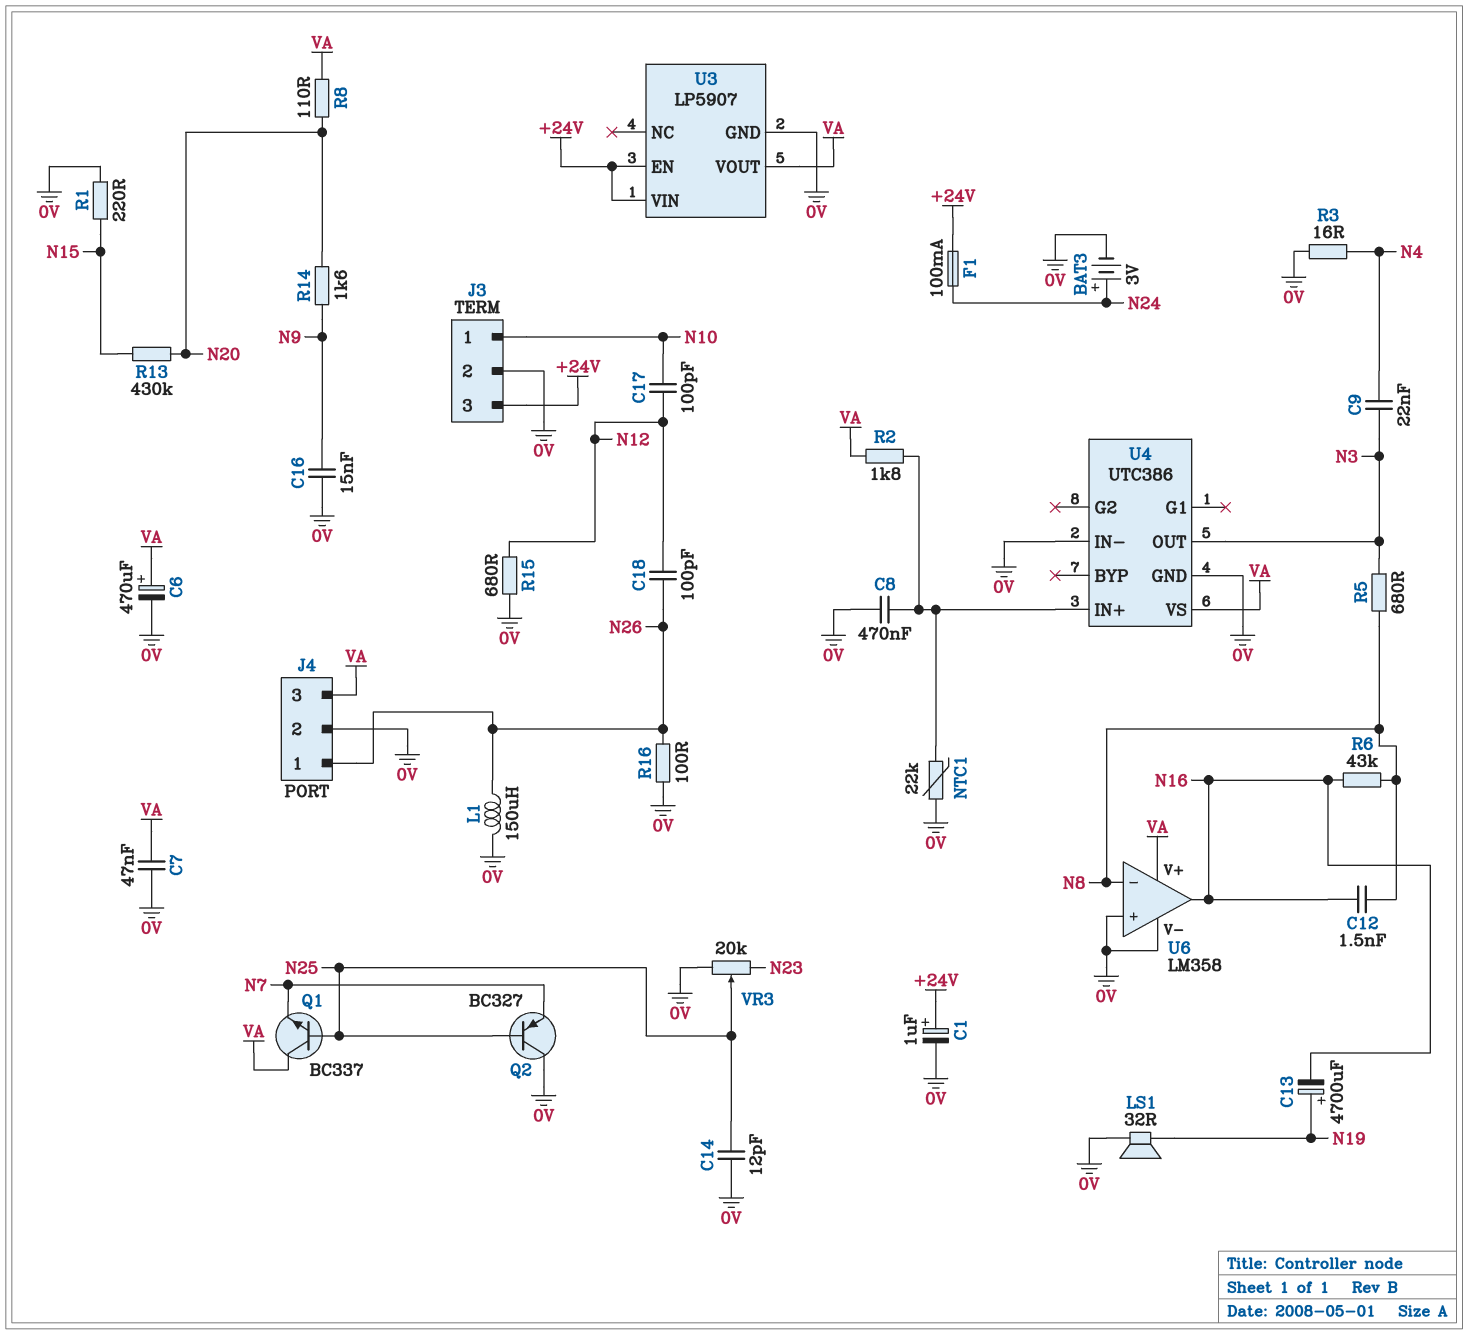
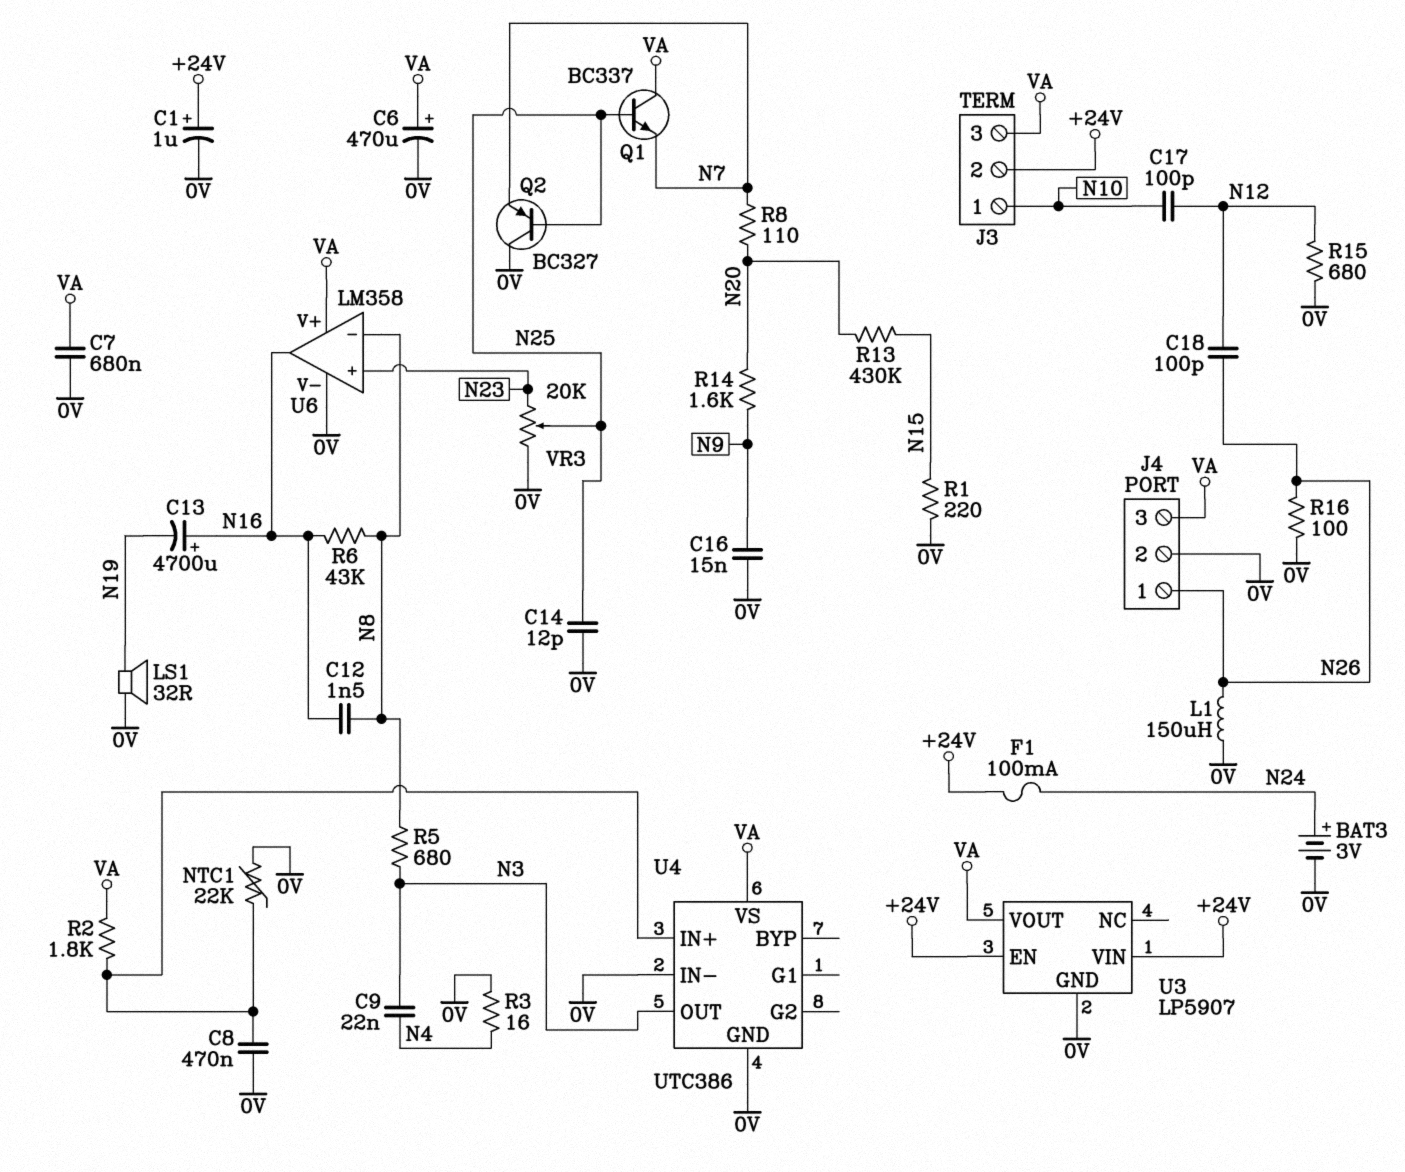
C7: 47nF (0V, VA) -> 680nF (0V, VA)
C13: 4700uF (plus N19, minus N16) -> 4700uF (plus N16, minus N19)
J3 pin 2: 0V -> +24V
J3 pin 3: +24V -> VA
R8: 110 (N20, VA) -> 110 (N7, N20)
U6 pin in+: 0V -> N23

